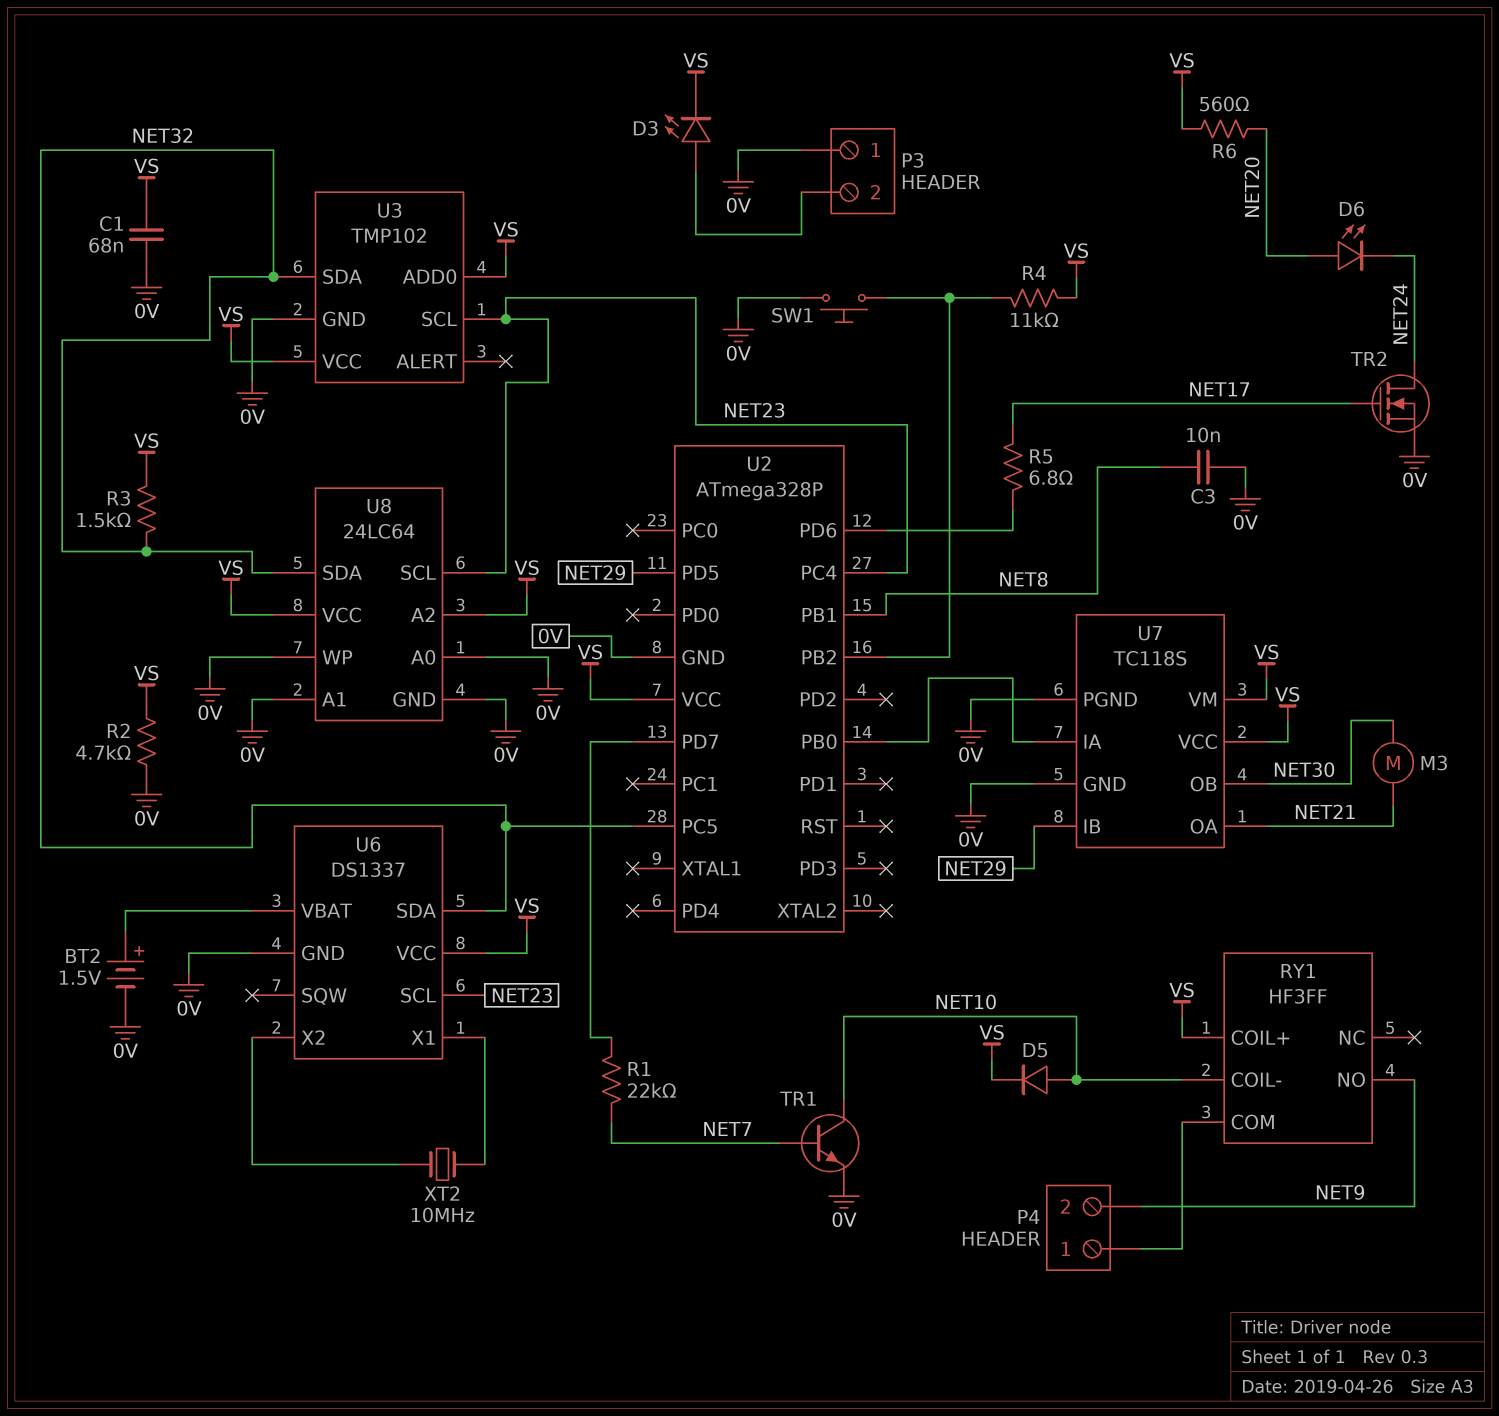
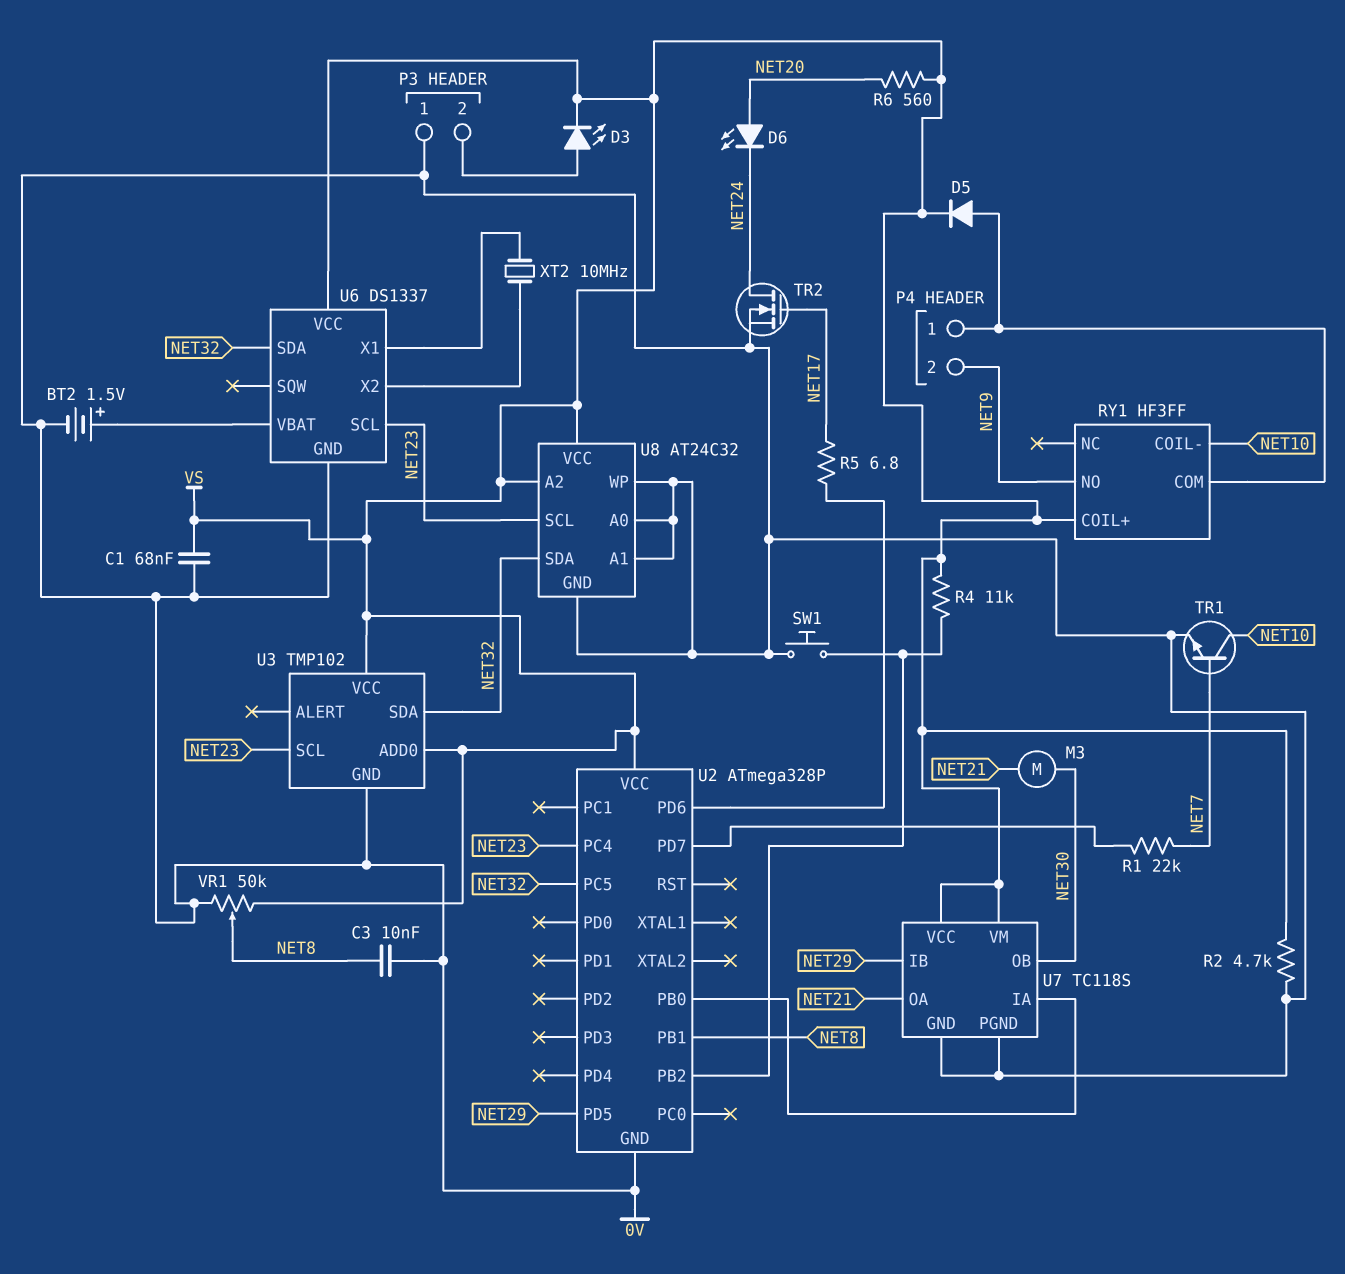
D5: diode (A NET10, K VS) -> diode (A P4/1, K VS)
R3: 1.5k (NET32, VS) -> none
U8: 24LC64 -> AT24C32
VR1: none -> 50k (0V, VS, wiper NET8)

